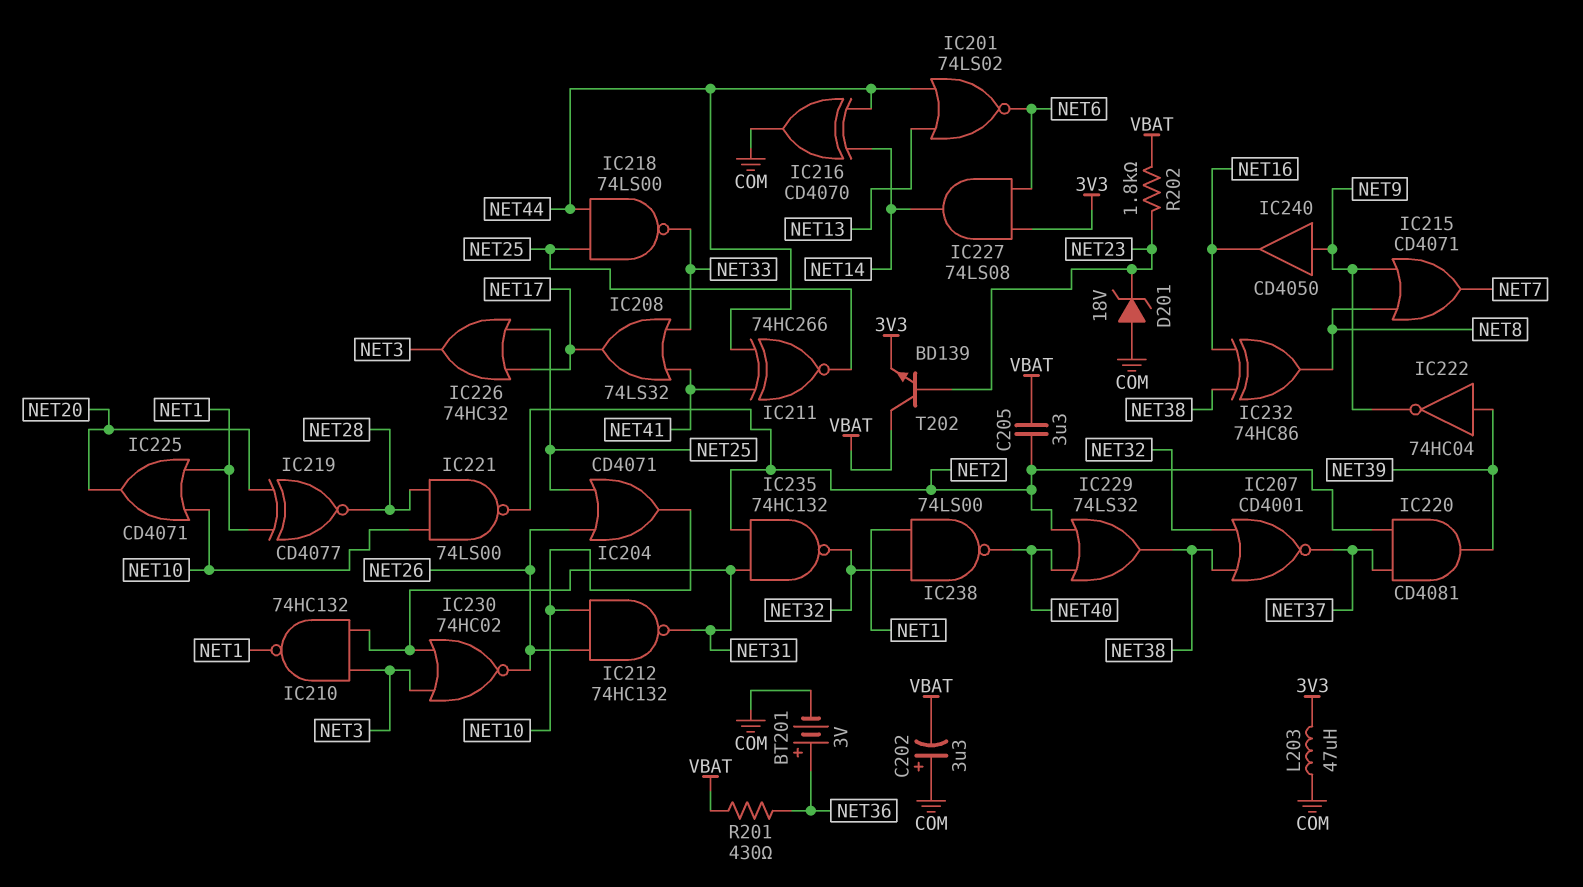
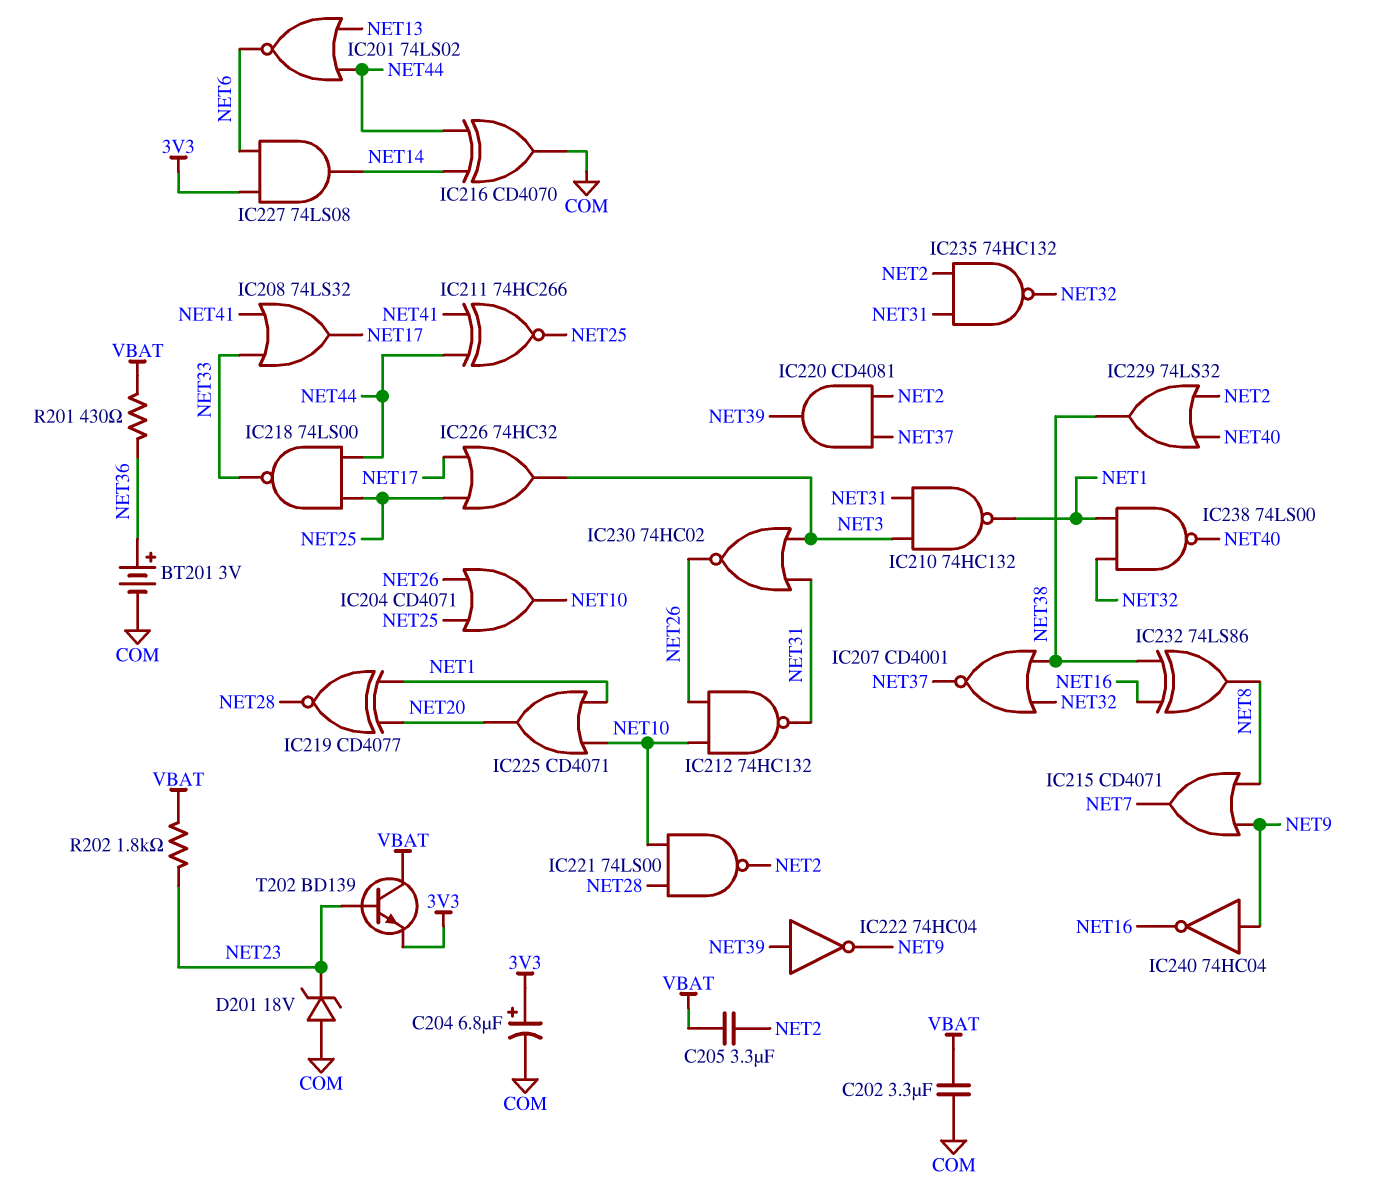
C202: 3.3uF (plus COM, minus VBAT) -> 3.3uF (COM, VBAT)
C204: none -> 6.8uF (plus 3V3, minus COM)
IC232: XOR 74HC86 (in NET16, in NET38, out NET8) -> XOR 74LS86 (in NET16, in NET38, out NET8)
IC240: buffer CD4050 (in NET9, out NET16) -> NOT 74HC04 (in NET9, out NET16)
L203: 47uH (3V3, COM) -> none

